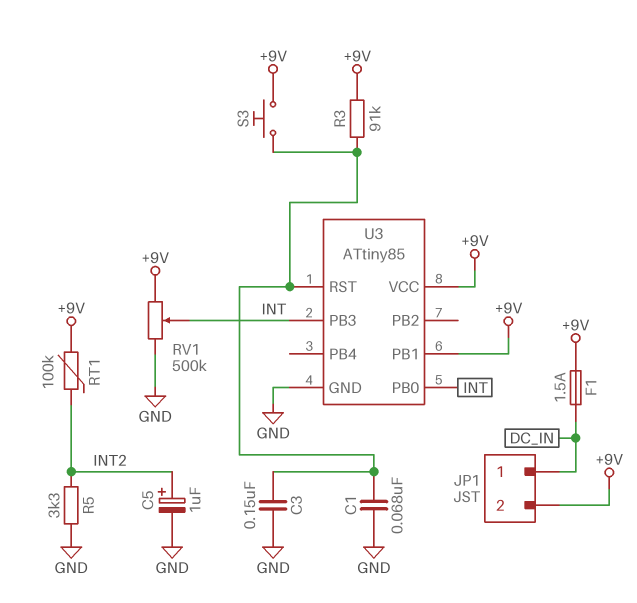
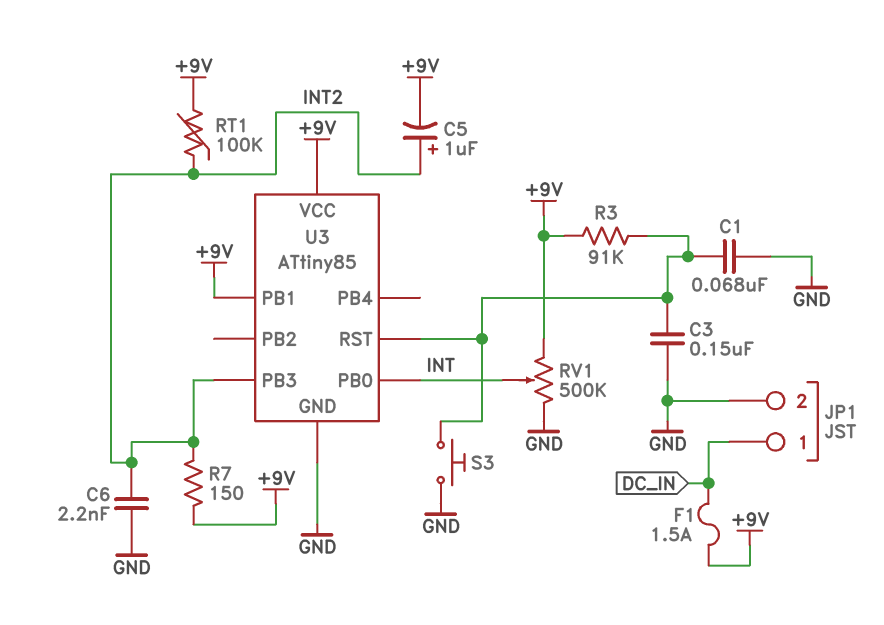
C5: 1uF (plus INT2, minus GND) -> 1uF (plus INT2, minus +9V)
C6: none -> 2.2nF (GND, INT2)
JP1 pin 2: +9V -> GND
R5: 3.3k (GND, INT2) -> none
R7: none -> 150 (+9V, INT2)
S3: button (+9V, U3/RST) -> button (GND, U3/RST)
U3 pin PB3: INT -> INT2

